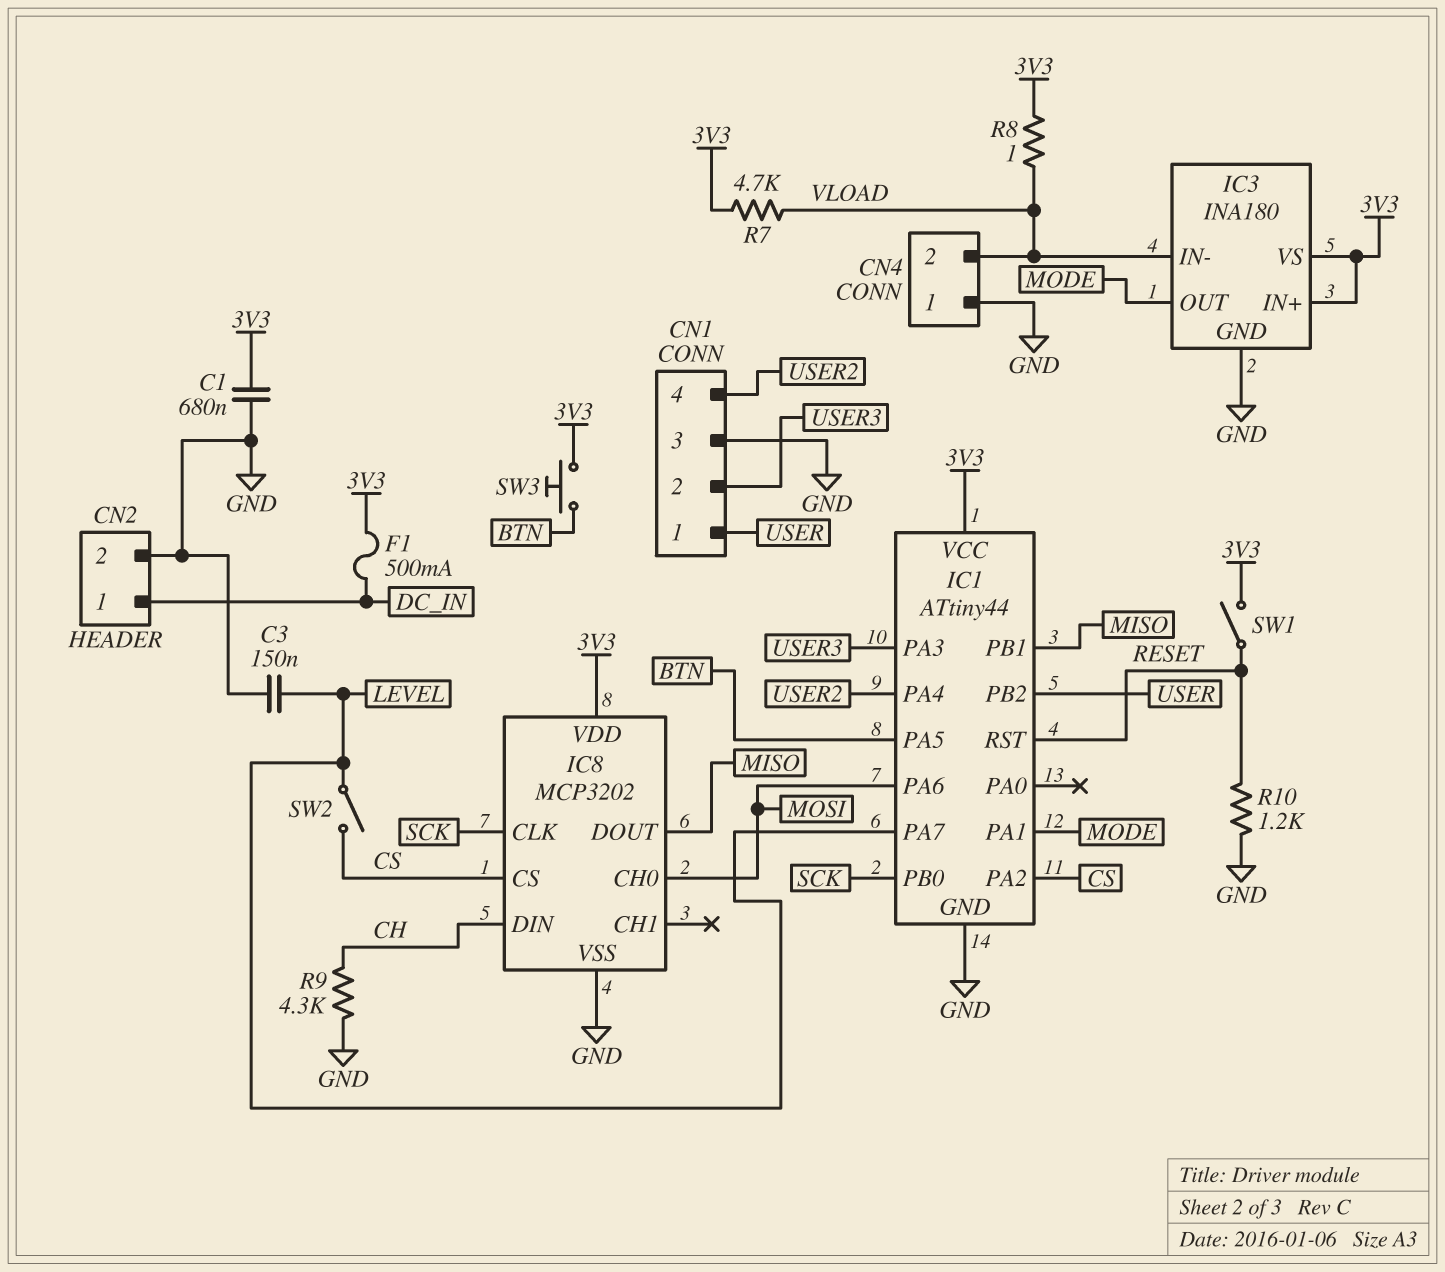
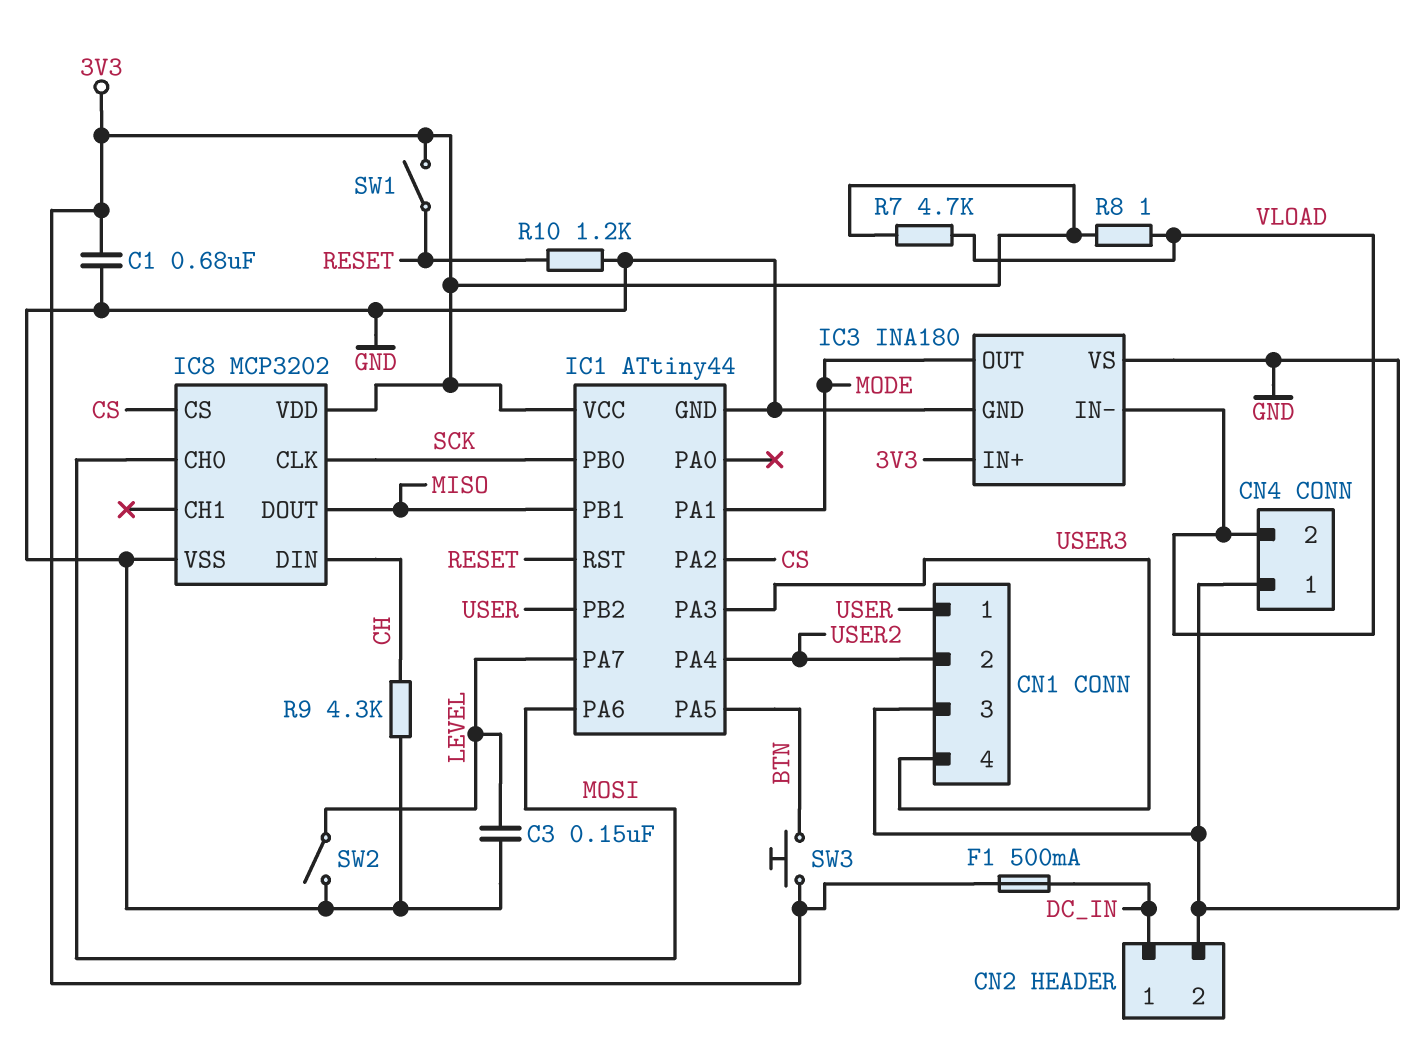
CN1 pin 2: USER3 -> USER2
CN1 pin 4: USER2 -> USER3
IC3 pin VS: 3V3 -> GND
SW2: switch (CS, LEVEL) -> switch (GND, LEVEL)

